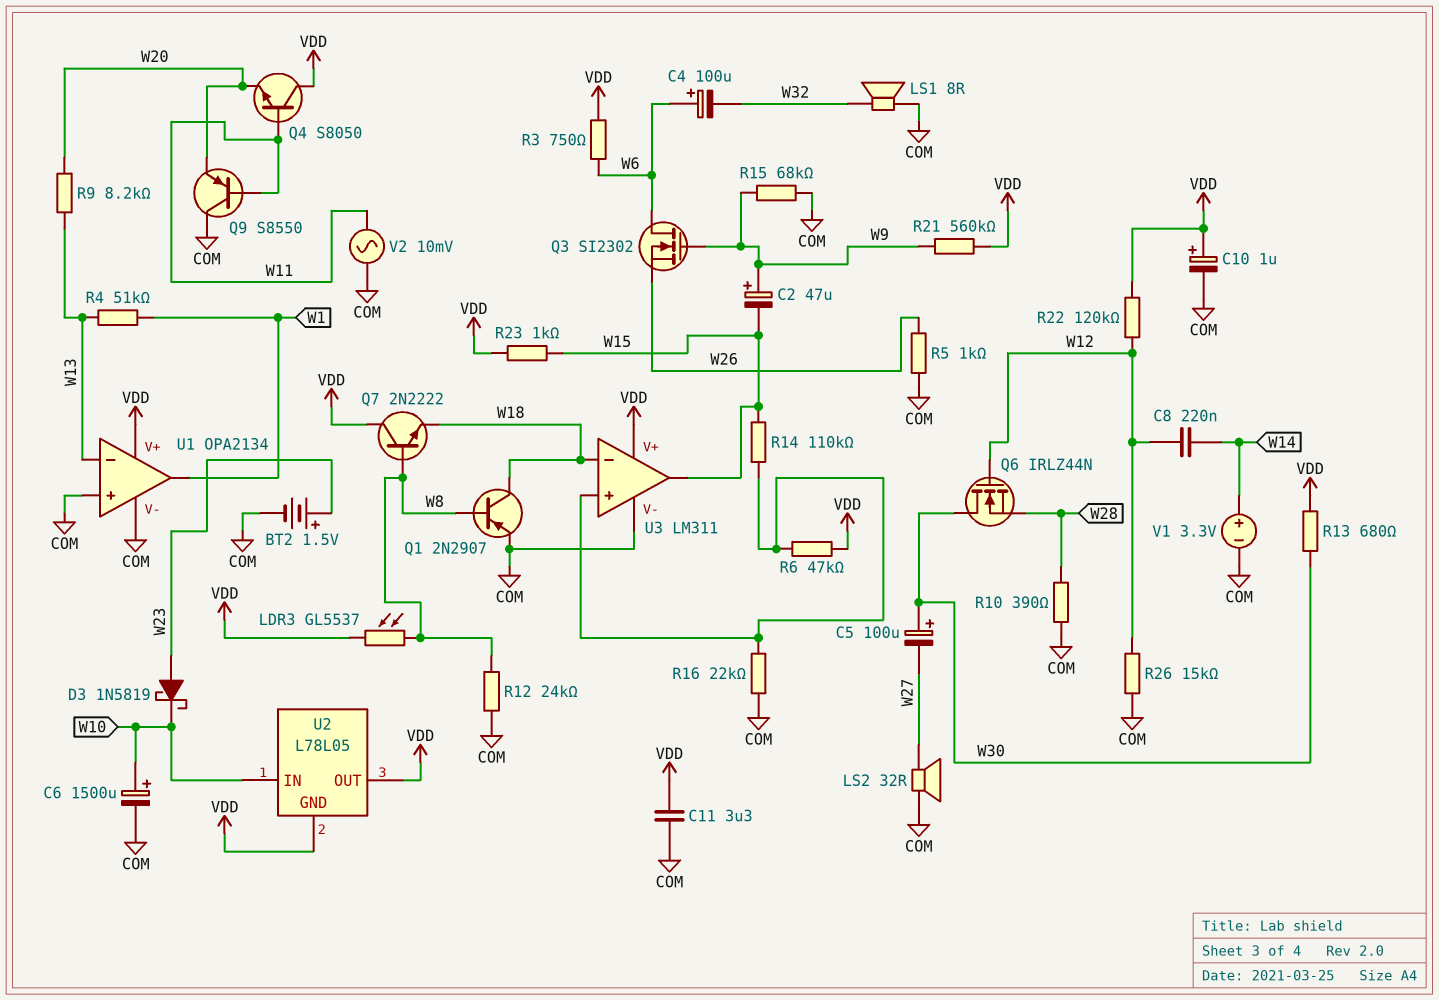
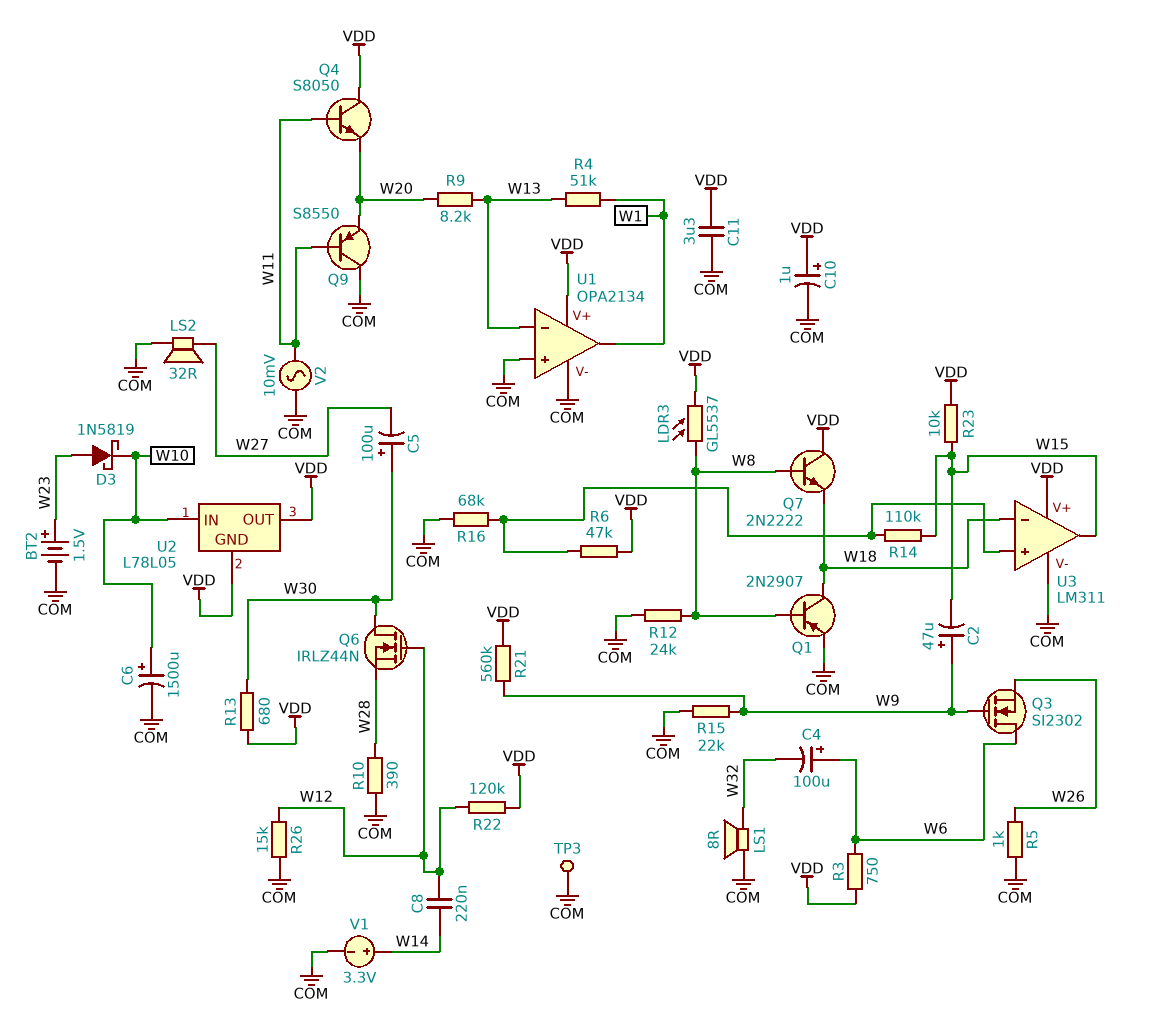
R15: 68k (COM, W9) -> 22k (COM, W9)
R16: 22k (COM, U3/in+) -> 68k (COM, U3/in+)
R23: 1k (VDD, W15) -> 10k (VDD, W15)
TP3: none -> test point (COM)

